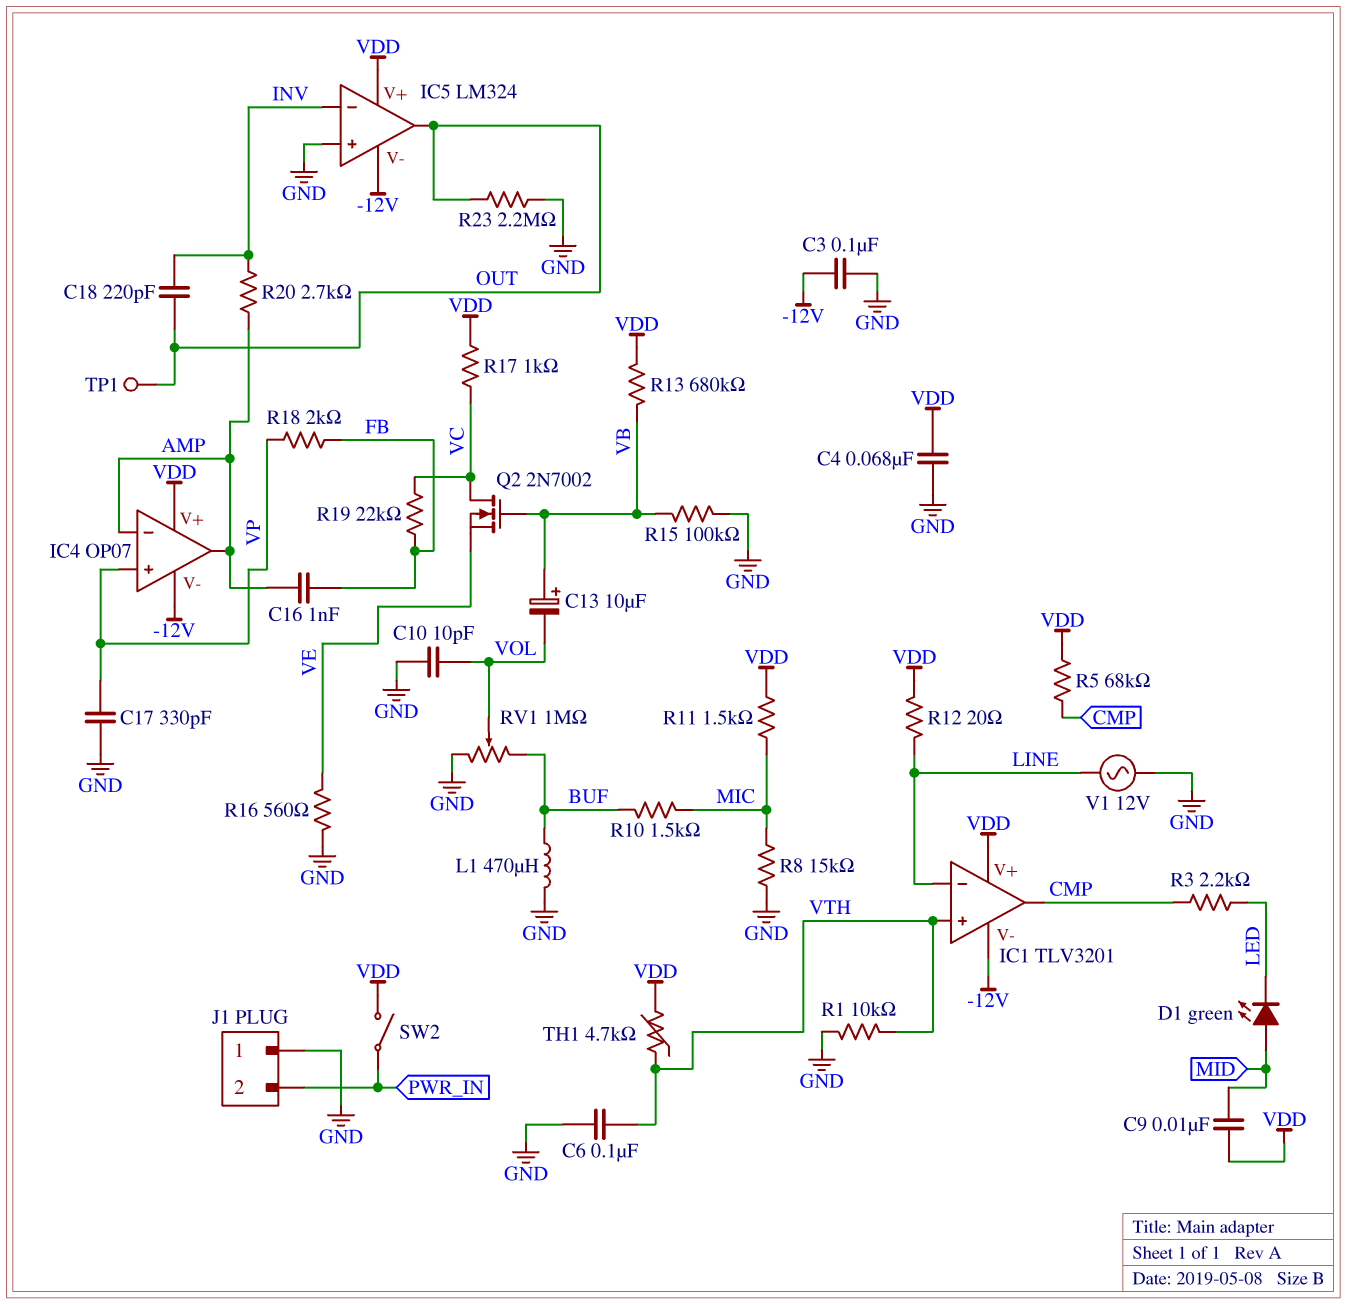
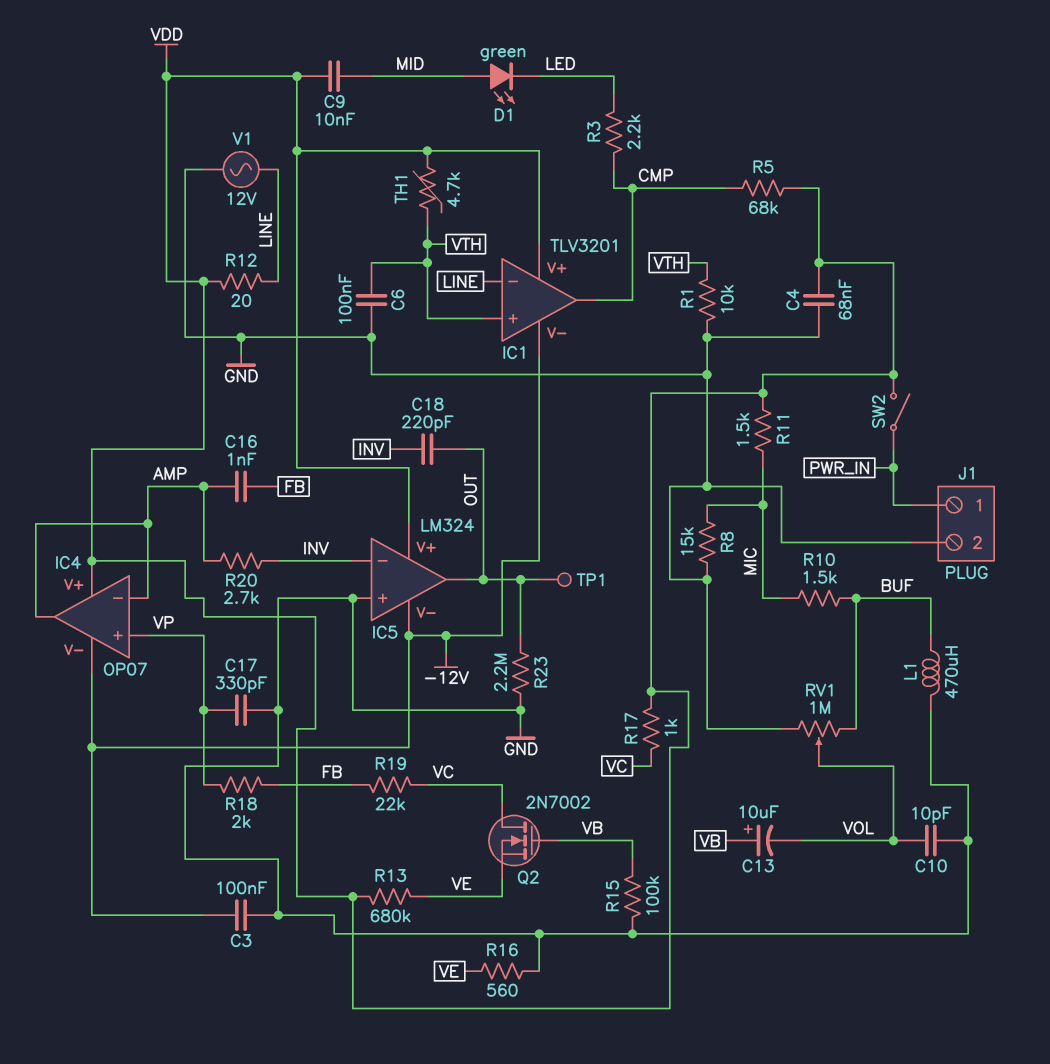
J1 pin 1: GND -> PWR_IN
J1 pin 2: PWR_IN -> GND
R13: 680k (VB, VDD) -> 680k (VDD, VE)

